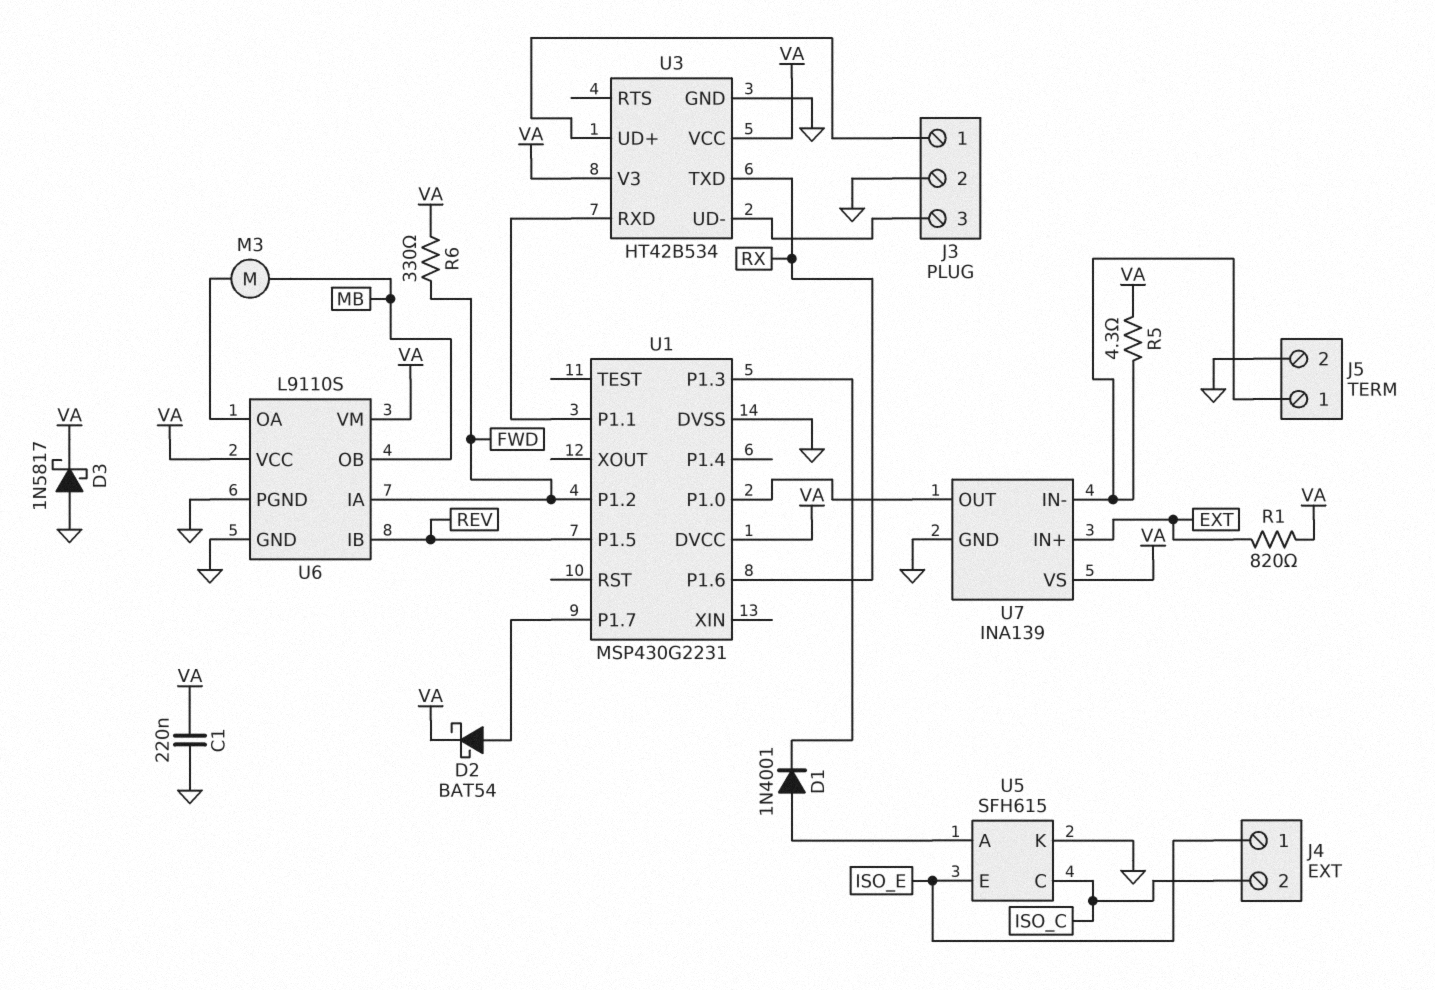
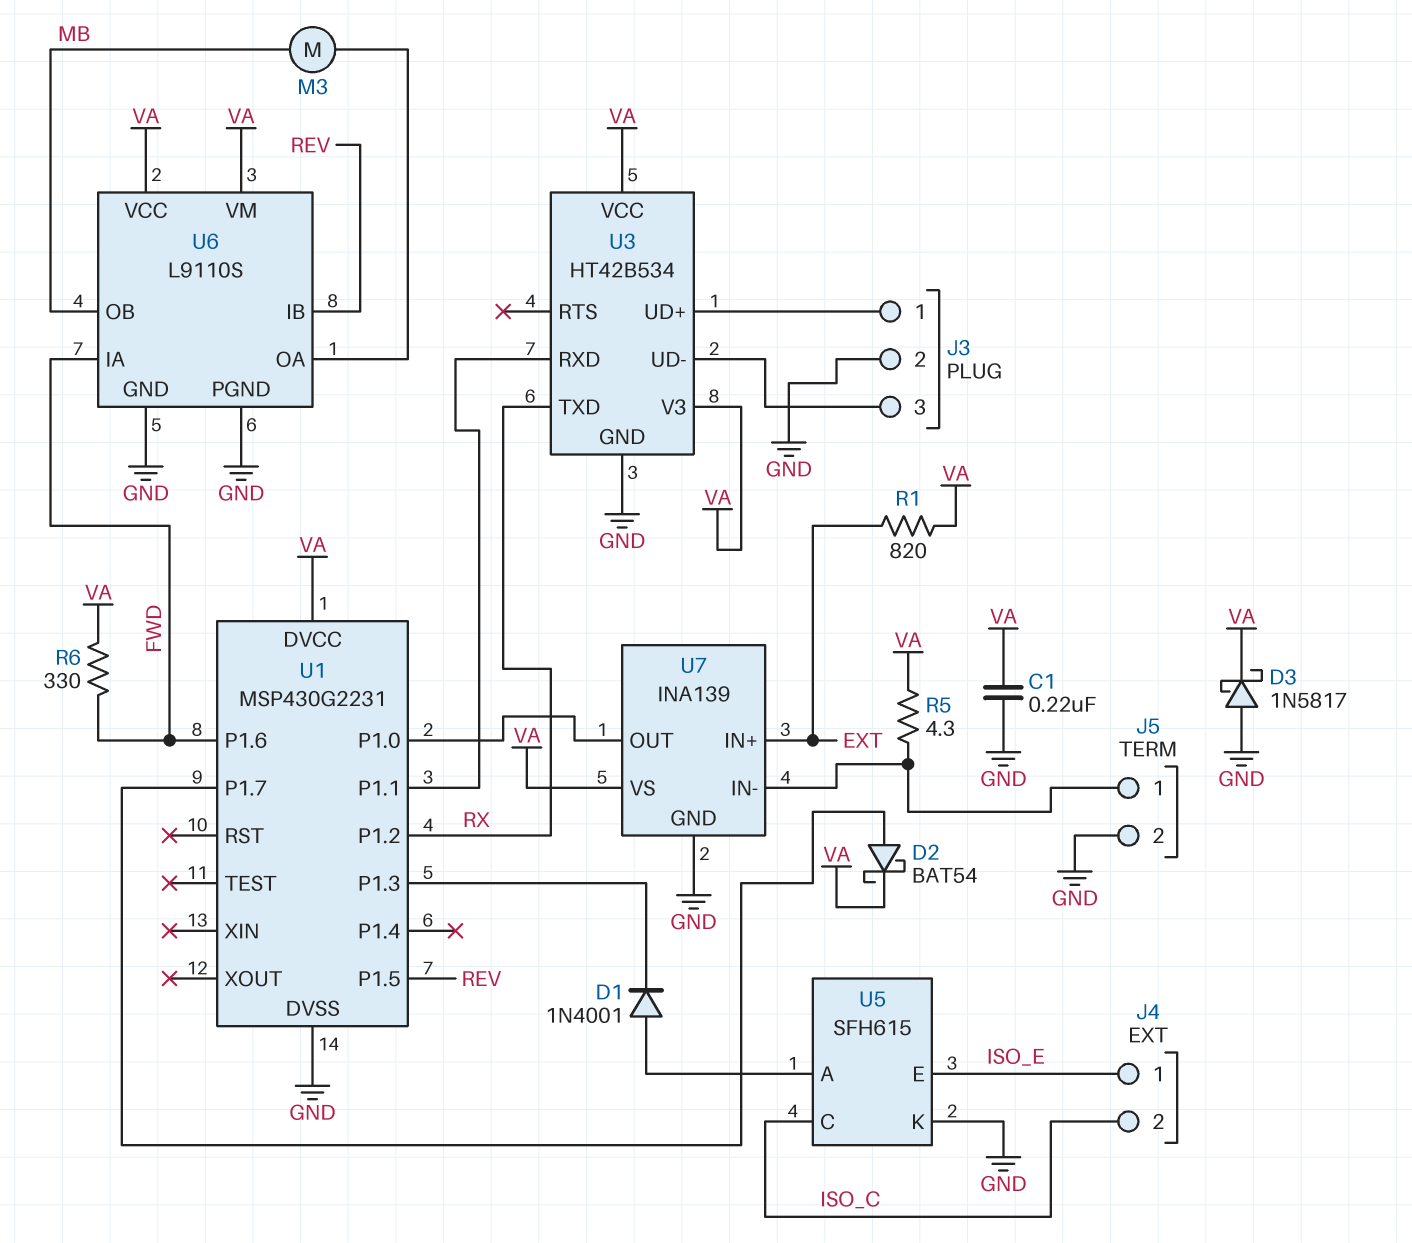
U1 pin P1.2: FWD -> RX
U1 pin P1.6: RX -> FWD

